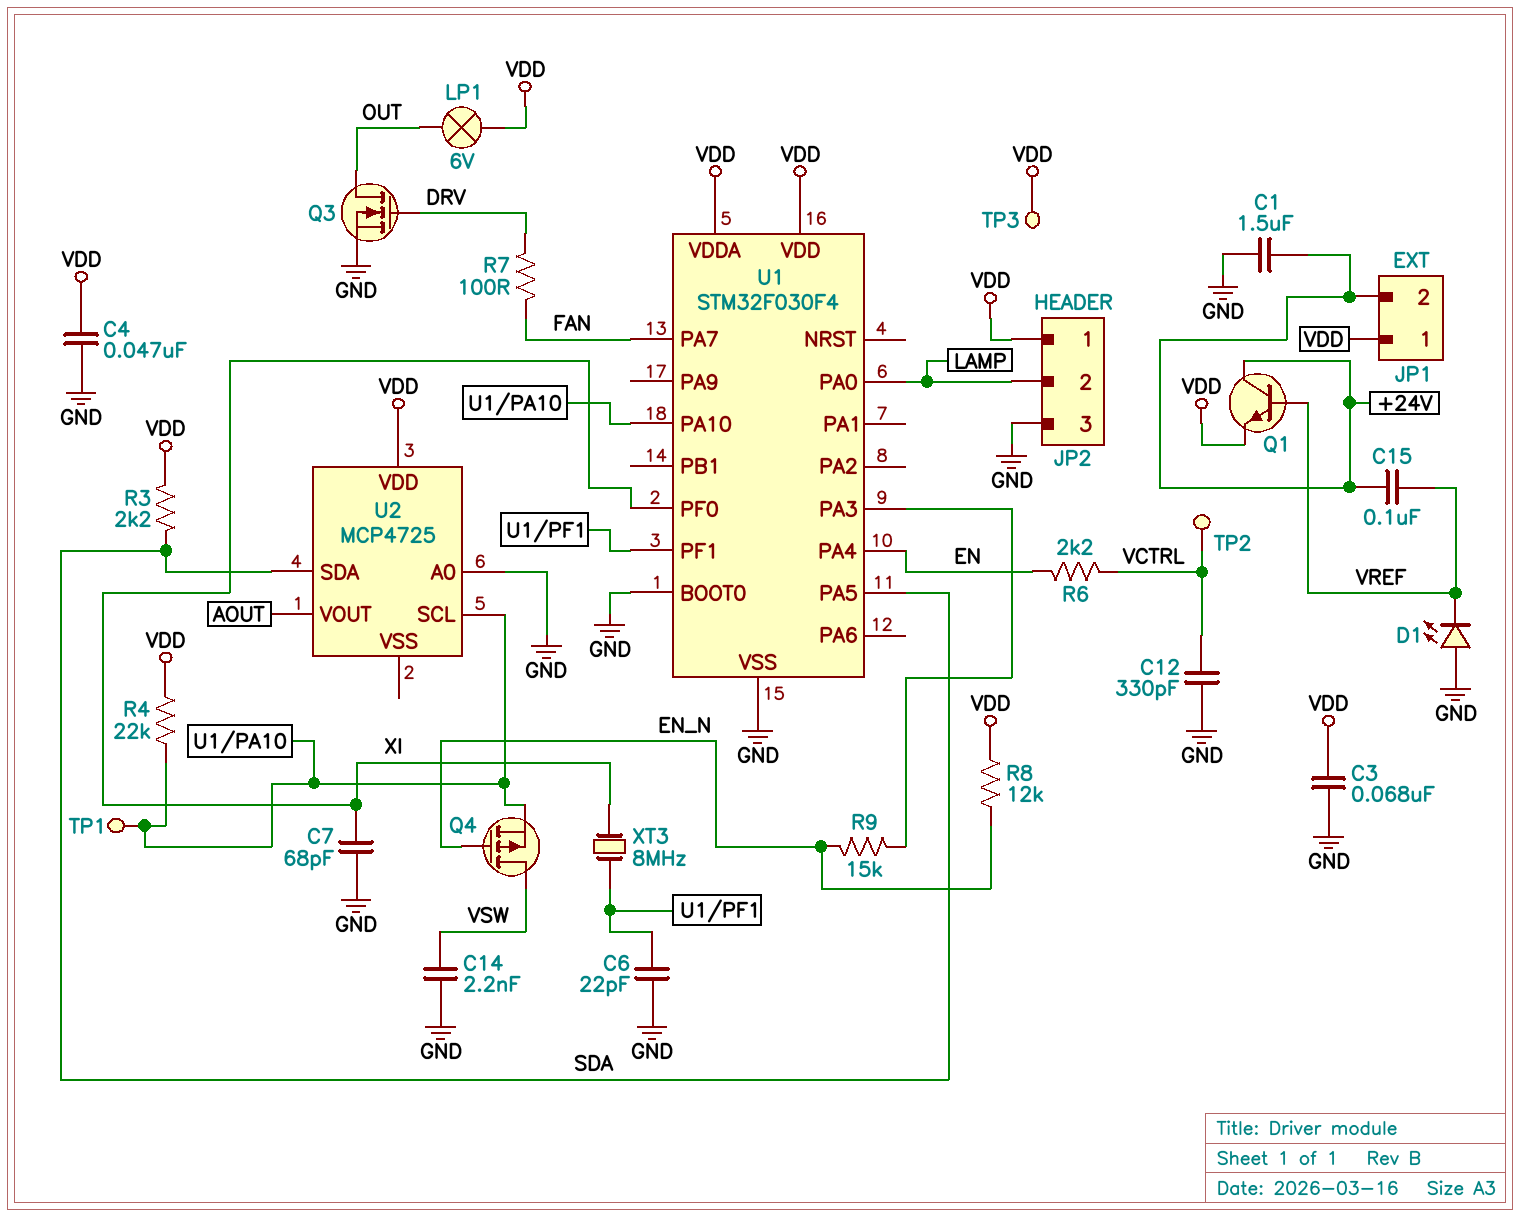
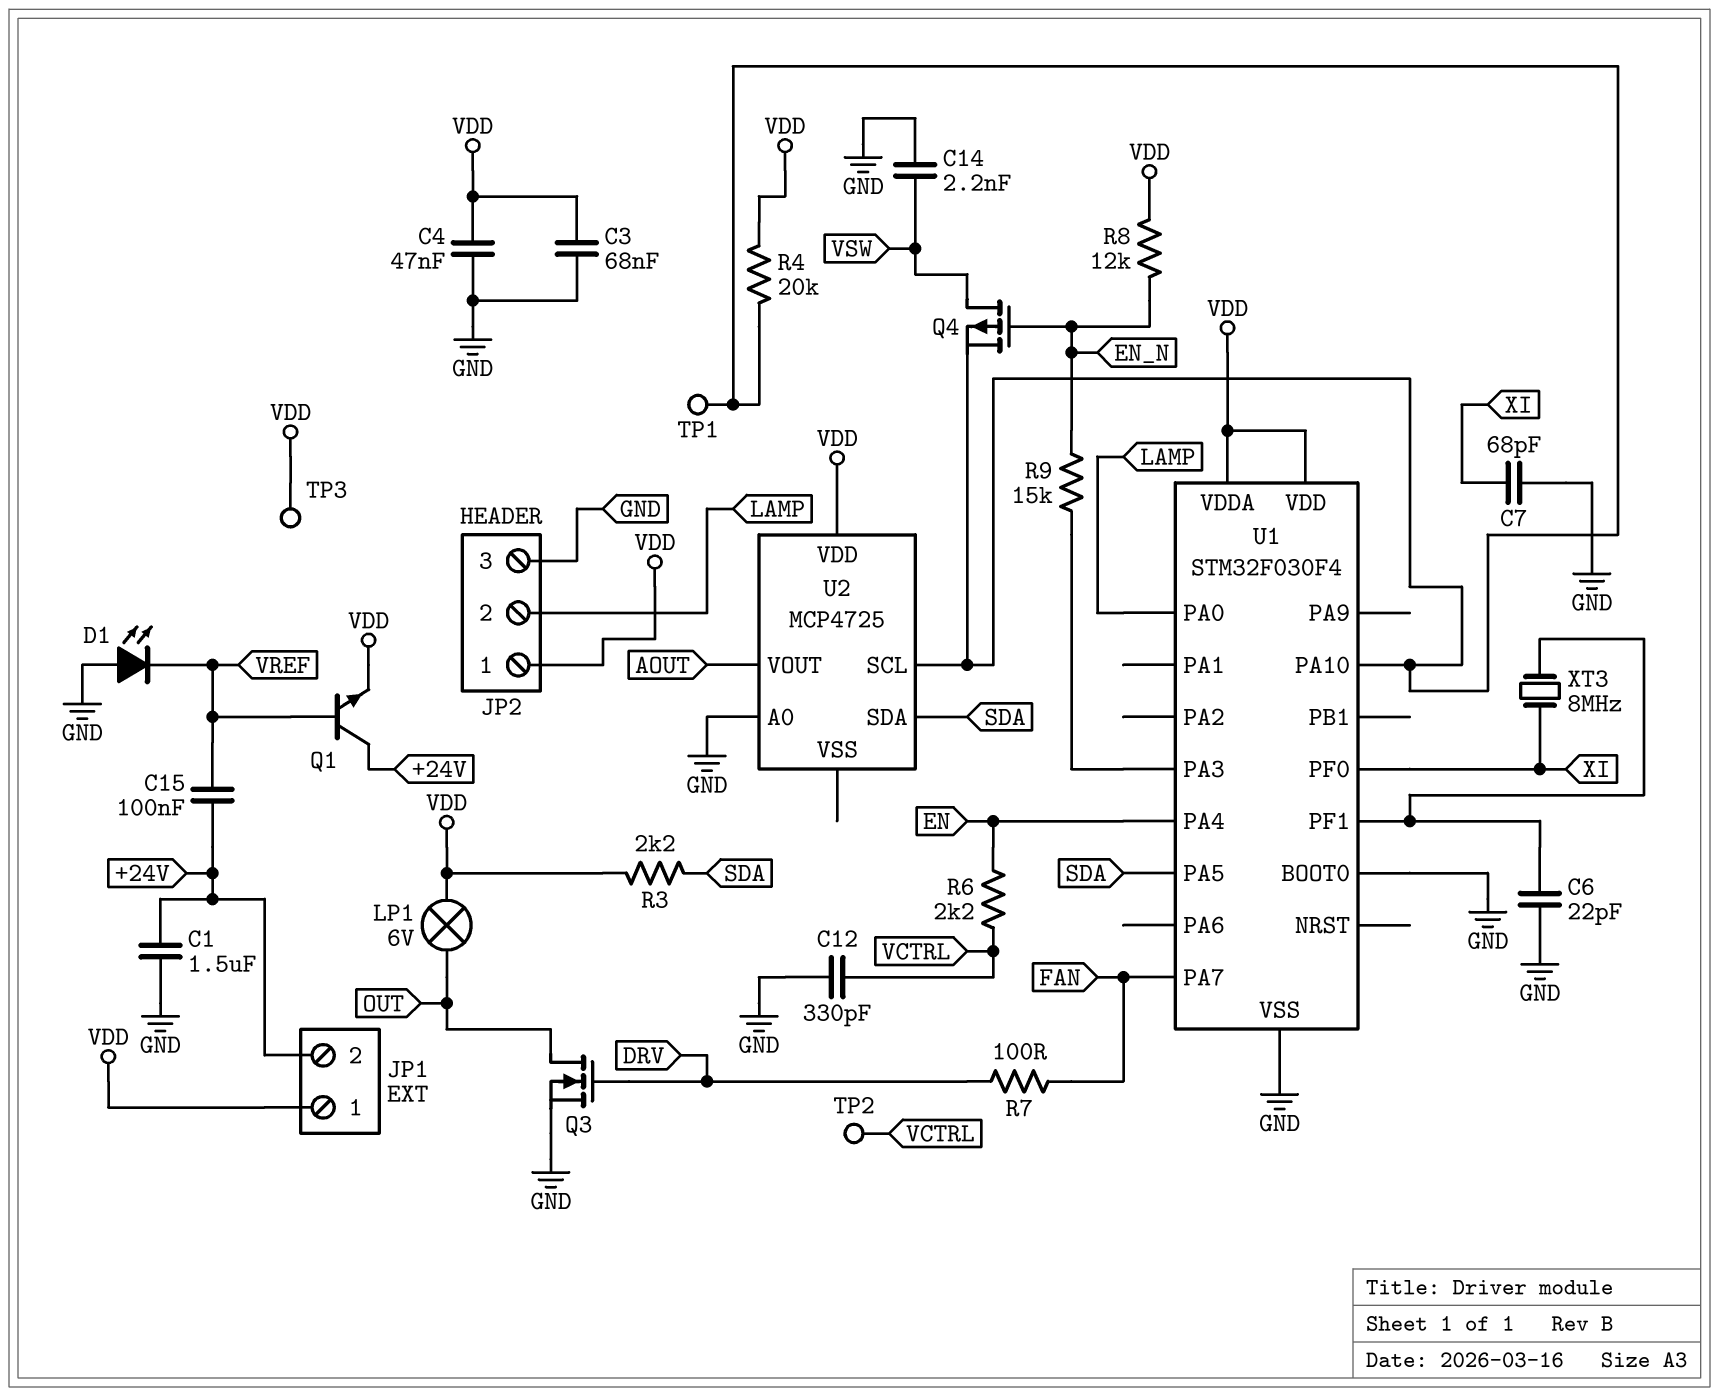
R4: 22k (U1/PA10, VDD) -> 20k (U1/PA10, VDD)

